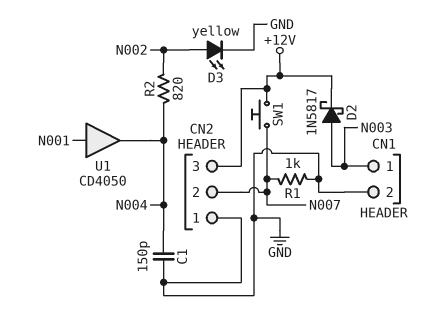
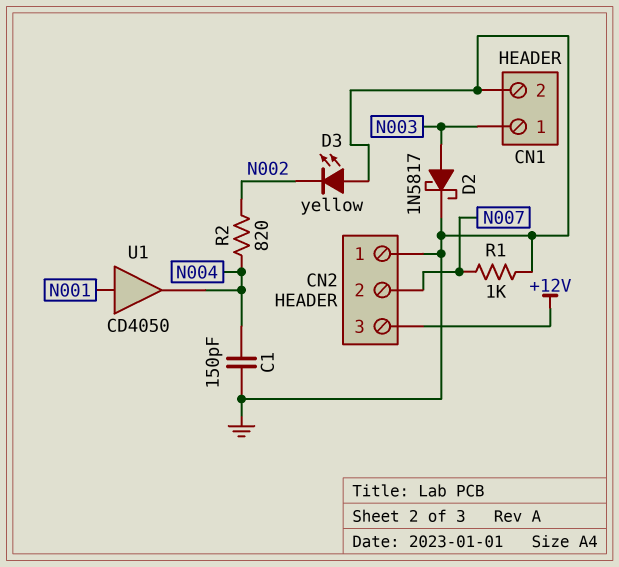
D2: schottky 1N5817 (A N003, K +12V) -> schottky 1N5817 (A N003, K GND)
D3: LED yellow (A N002, K GND) -> LED yellow (A GND, K N002)
SW1: button (+12V, N007) -> none

